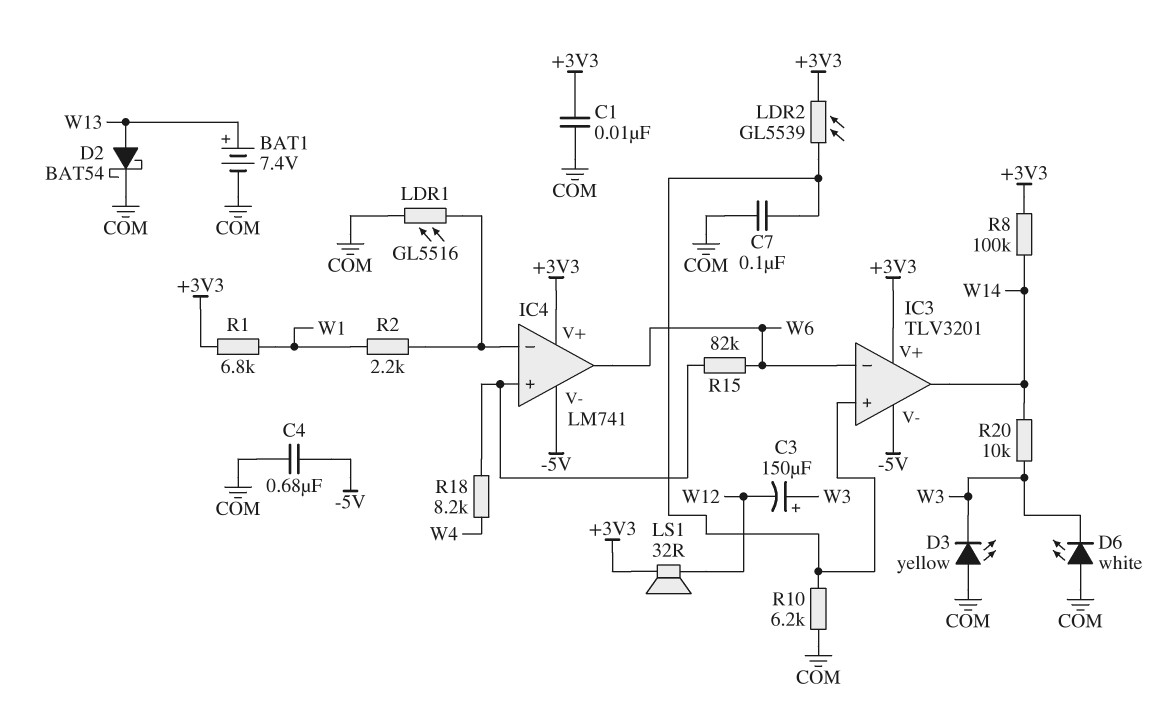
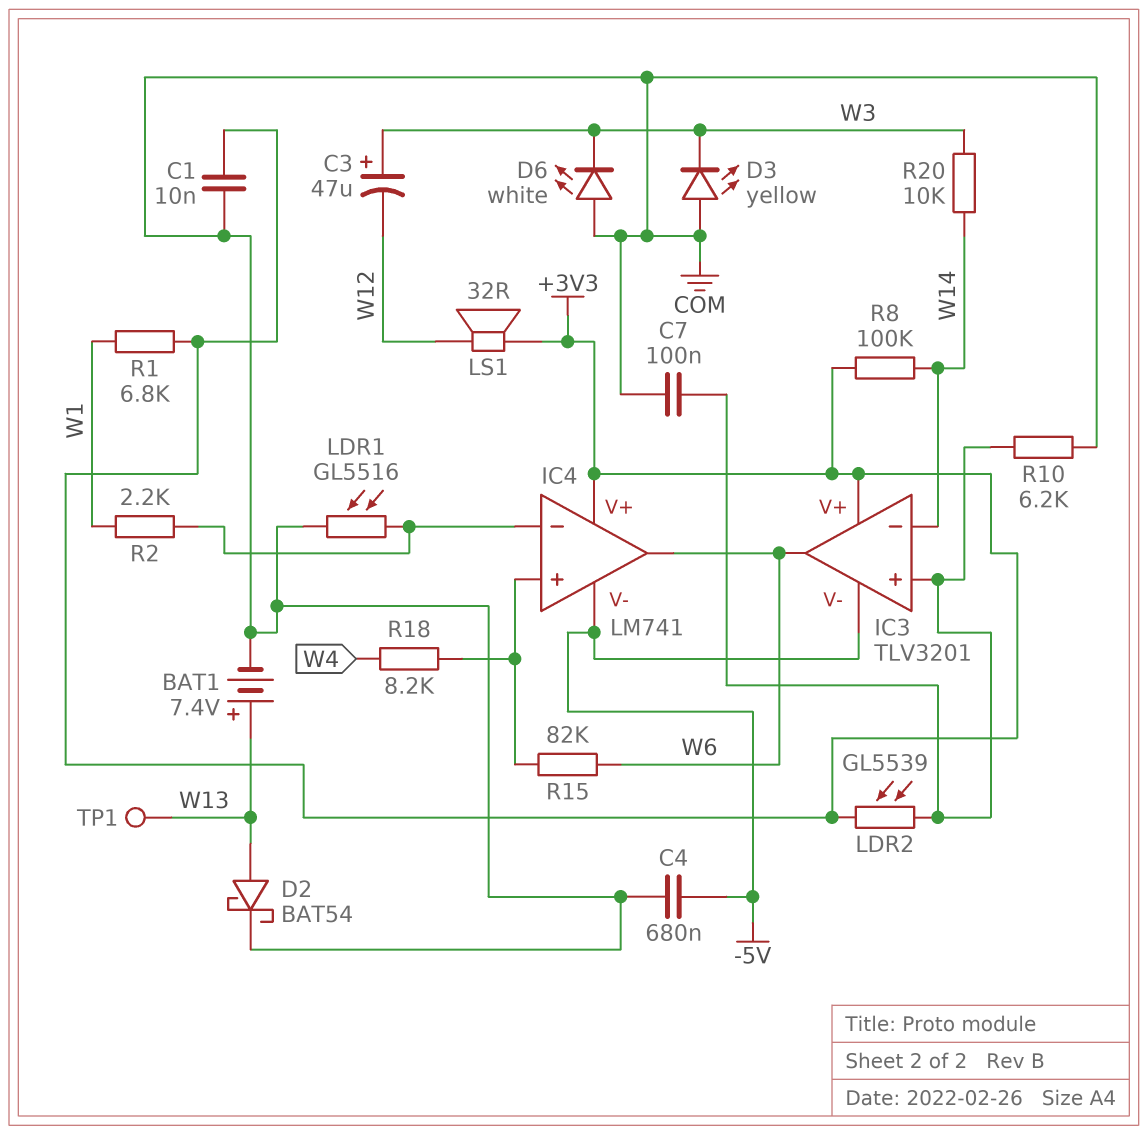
C3: 150uF (plus W3, minus W12) -> 47uF (plus W3, minus W12)
IC3 pin in-: W6 -> W14
IC3 pin out: W14 -> W6
TP1: none -> test point (W13)

